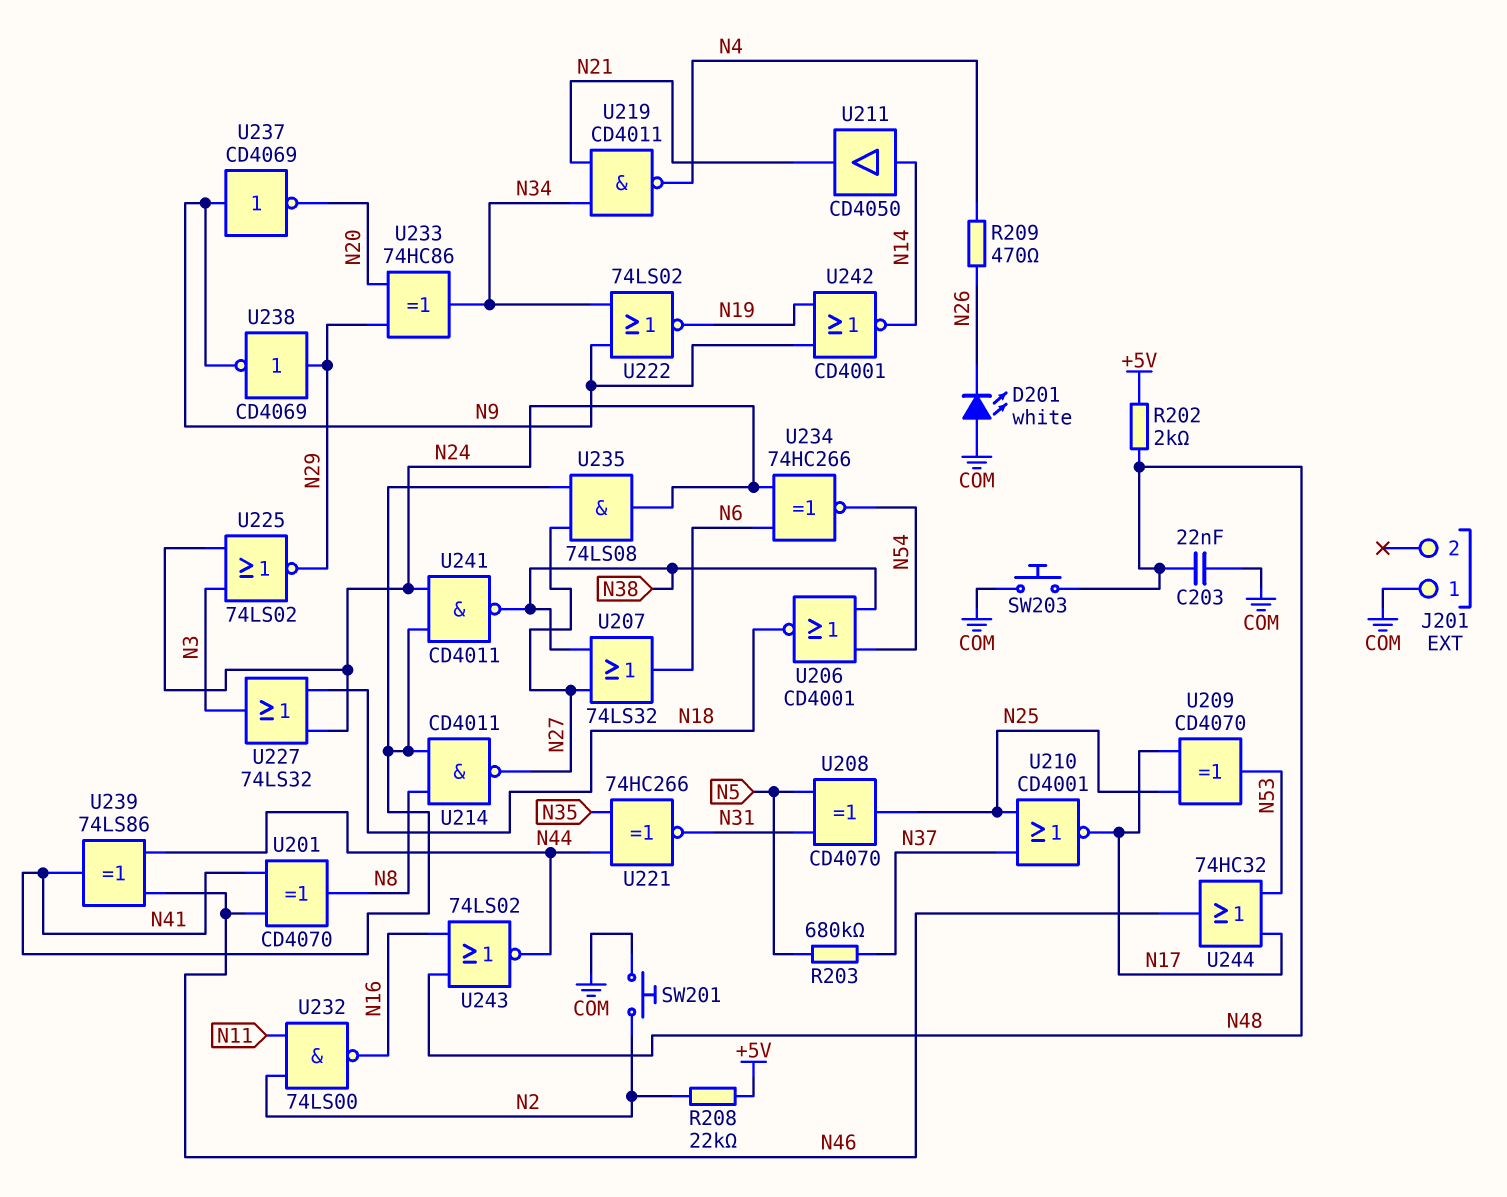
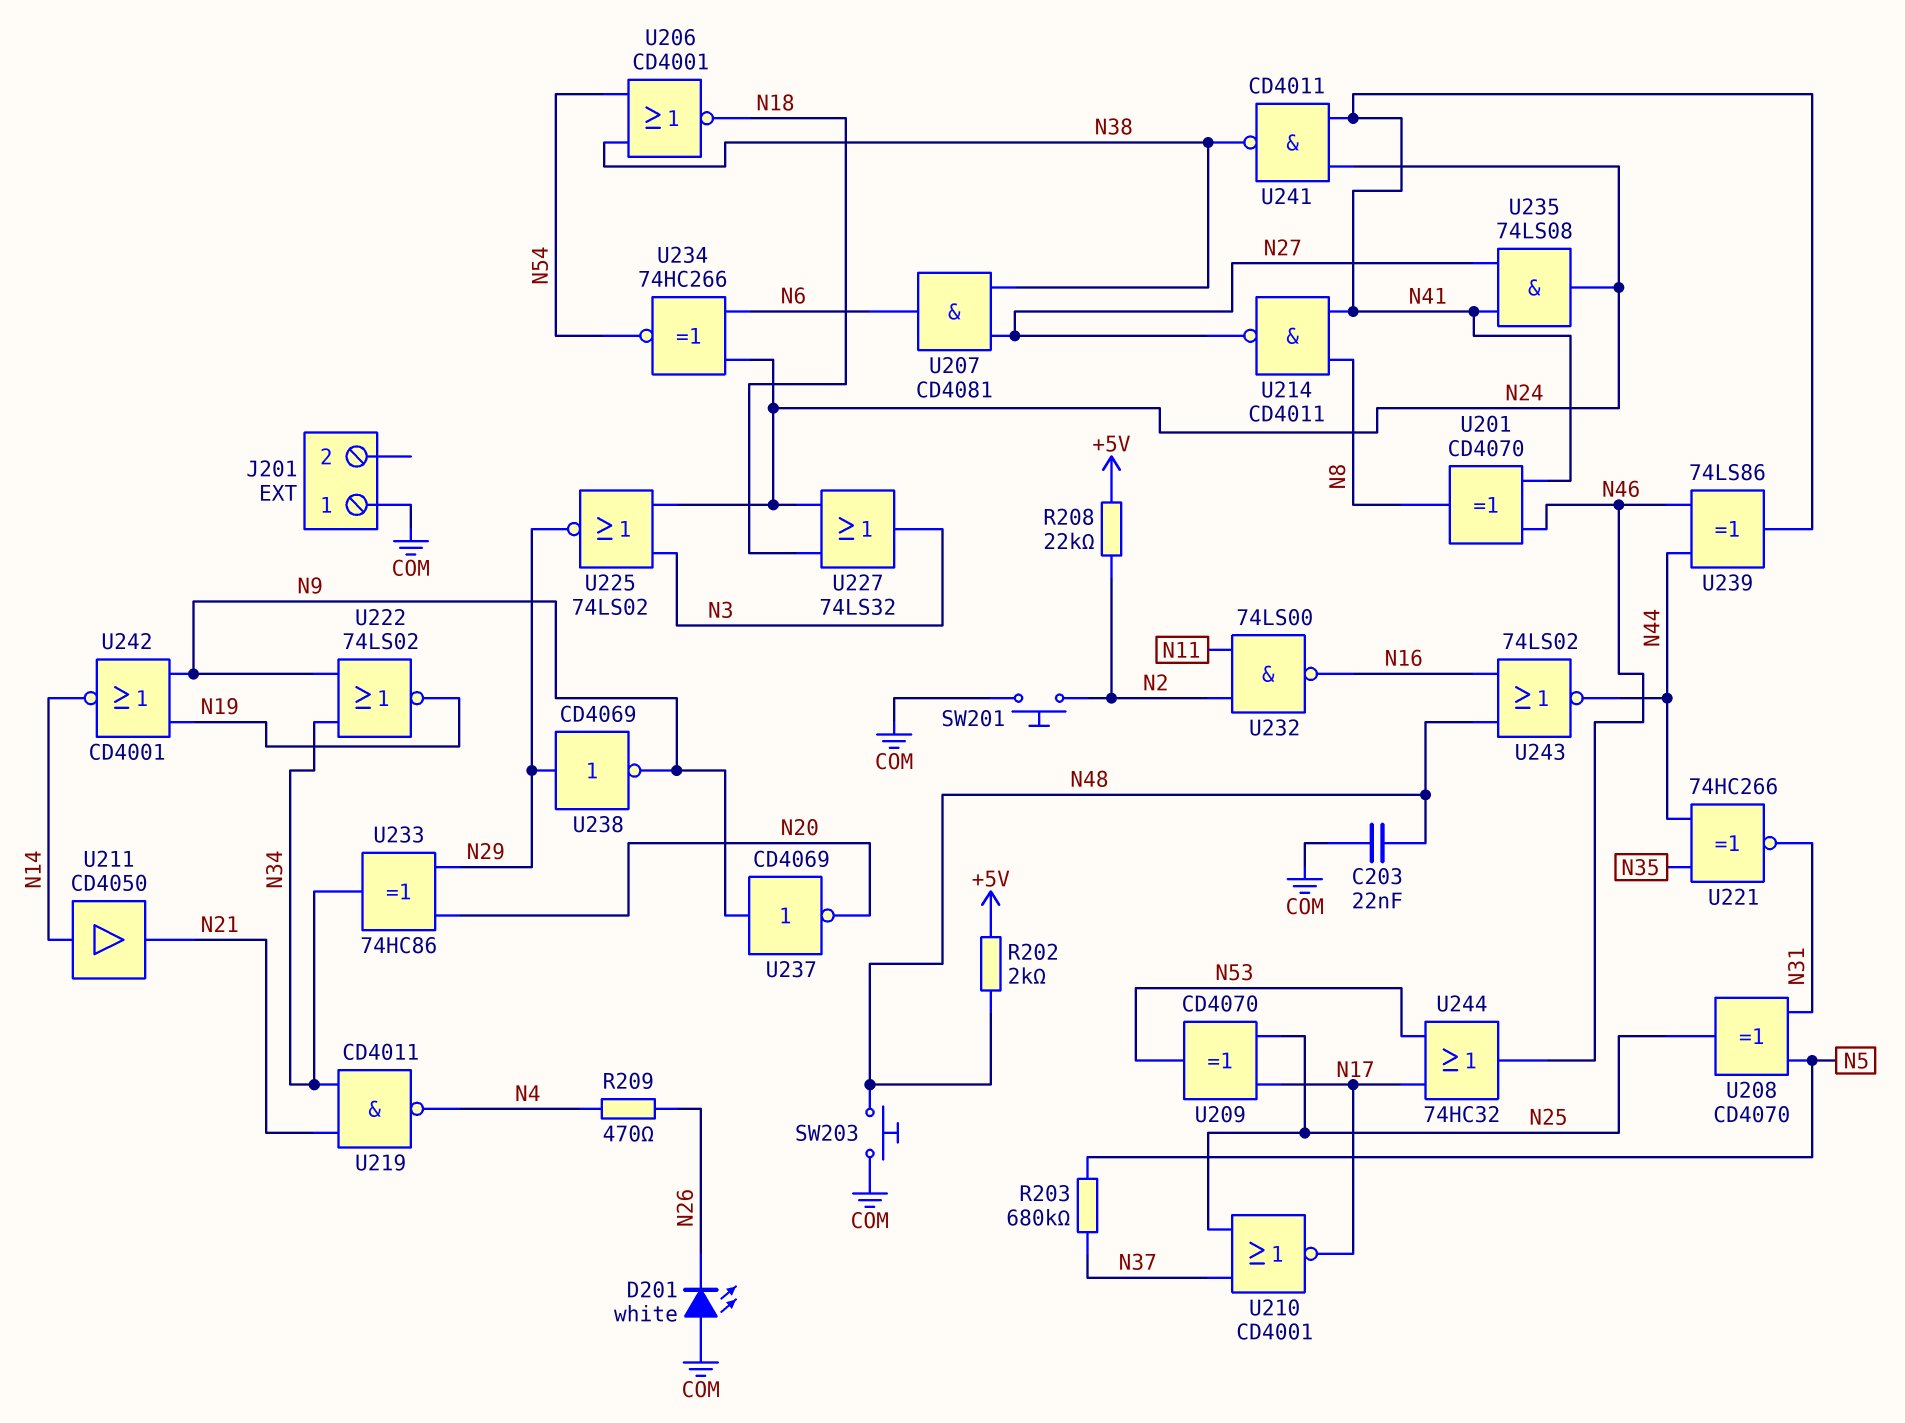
U207: OR 74LS32 (in N27, in N38, out N6) -> AND CD4081 (in N27, in N38, out N6)

